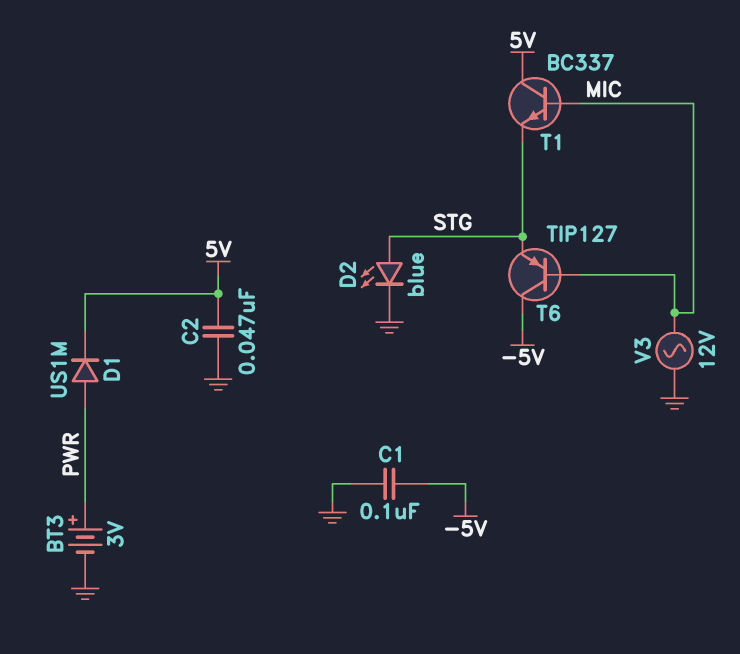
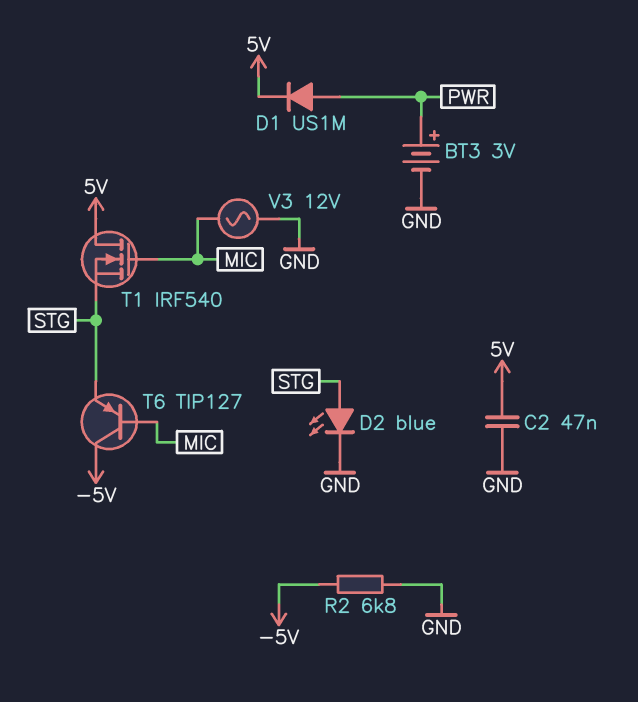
C1: 100nF (-5V, GND) -> none
R2: none -> 6.8k (-5V, GND)
T1: NPN BC337 (B MIC, C 5V, E STG) -> NMOS IRF540 (G MIC, D 5V, S STG)

